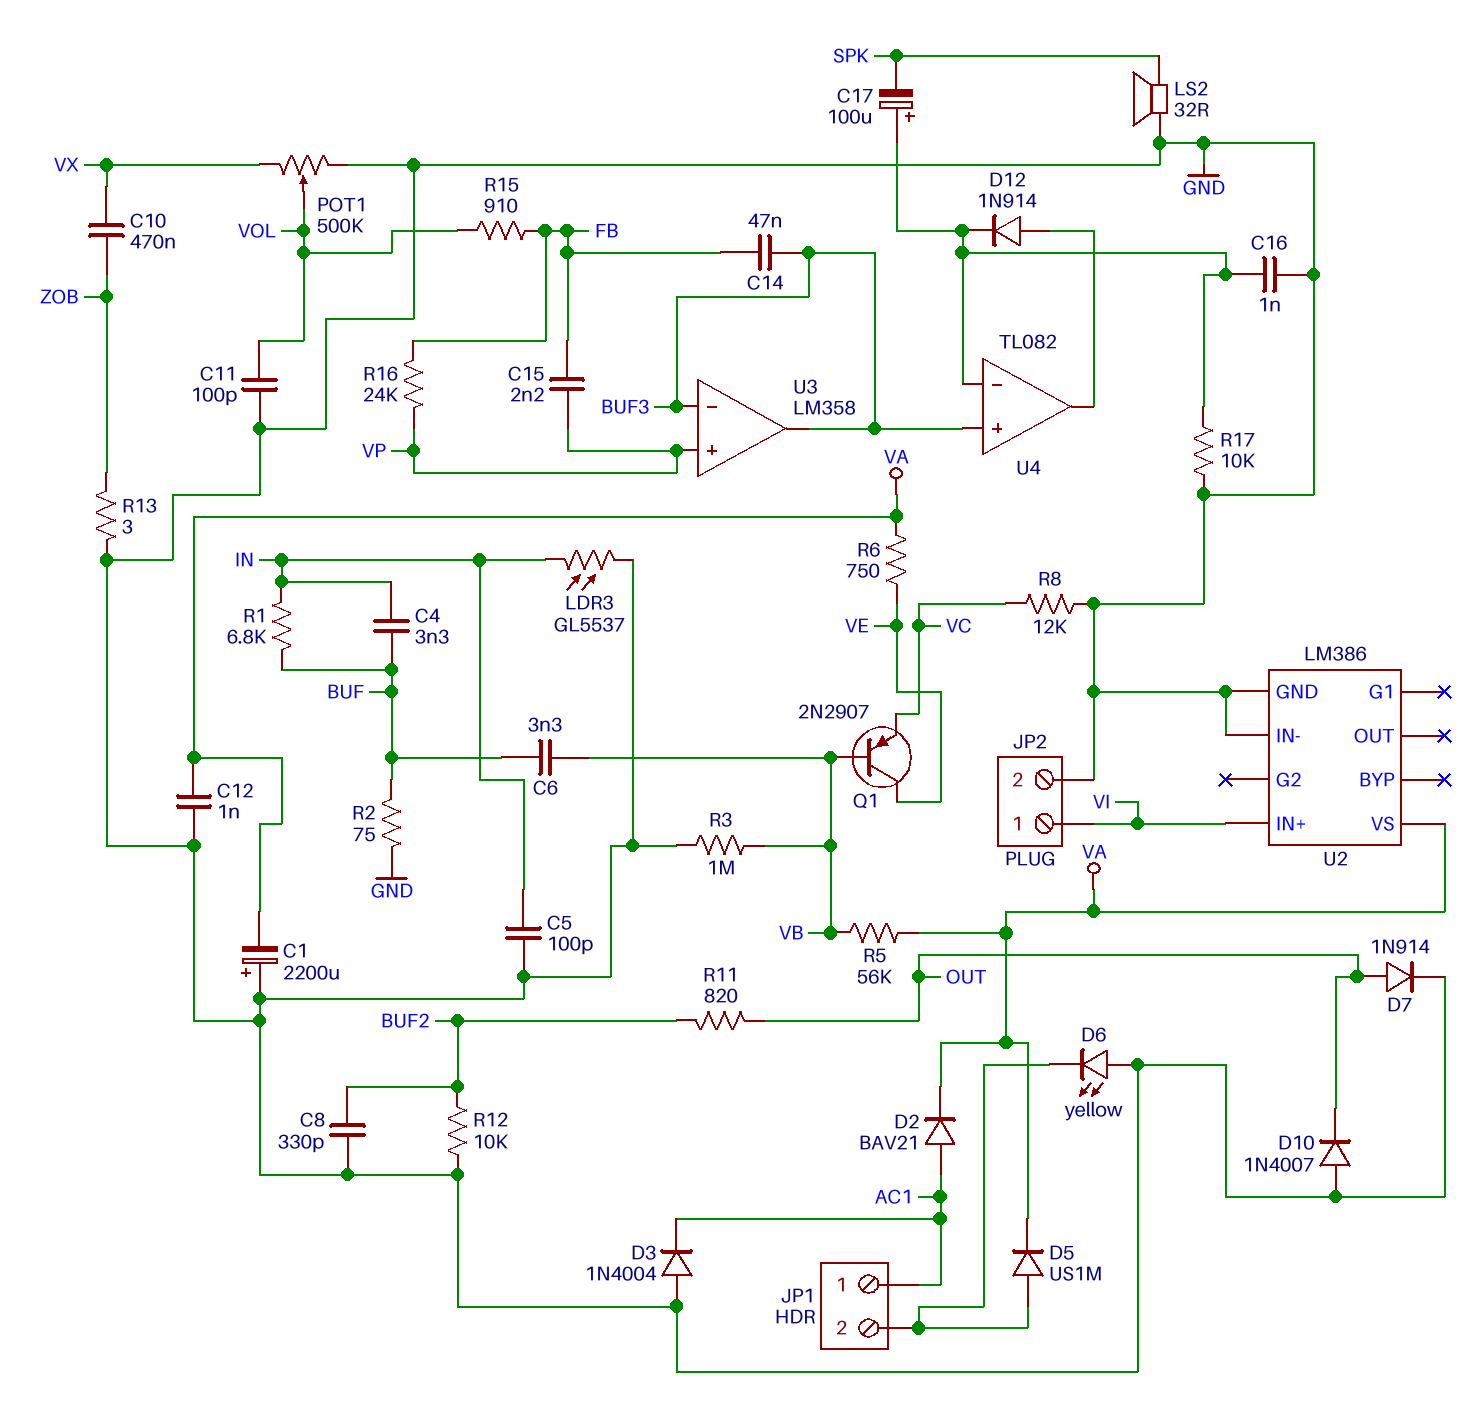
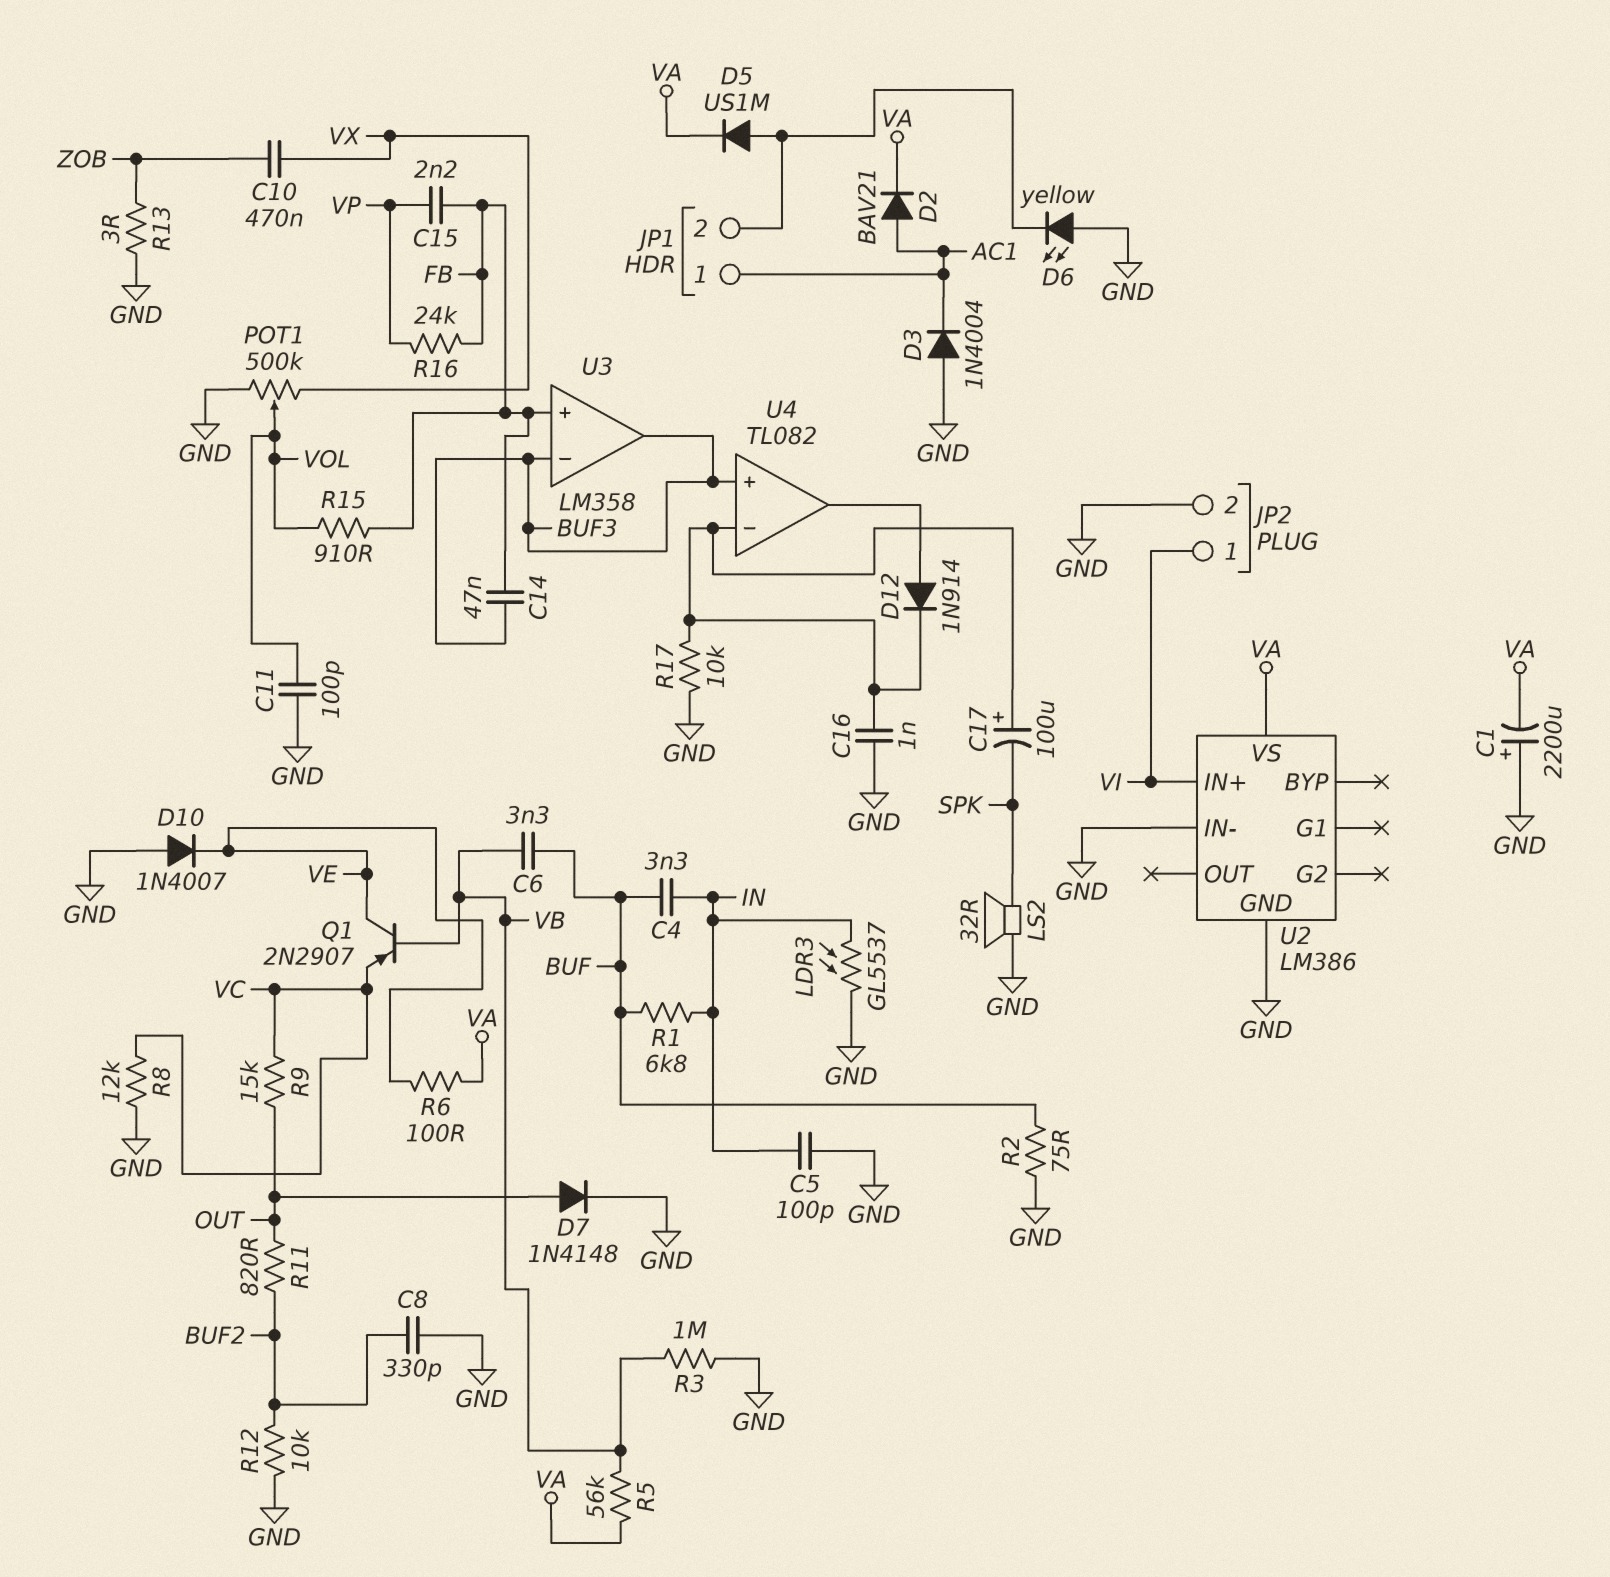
C12: 1nF (GND, VA) -> none
D7: diode 1N914 (A OUT, K GND) -> diode 1N4148 (A OUT, K GND)
D10: diode 1N4007 (A GND, K OUT) -> diode 1N4007 (A GND, K VE)
R6: 750 (VA, VE) -> 100 (VA, VE)
R9: none -> 15k (OUT, VC)
U3 pin in+: VP -> FB

